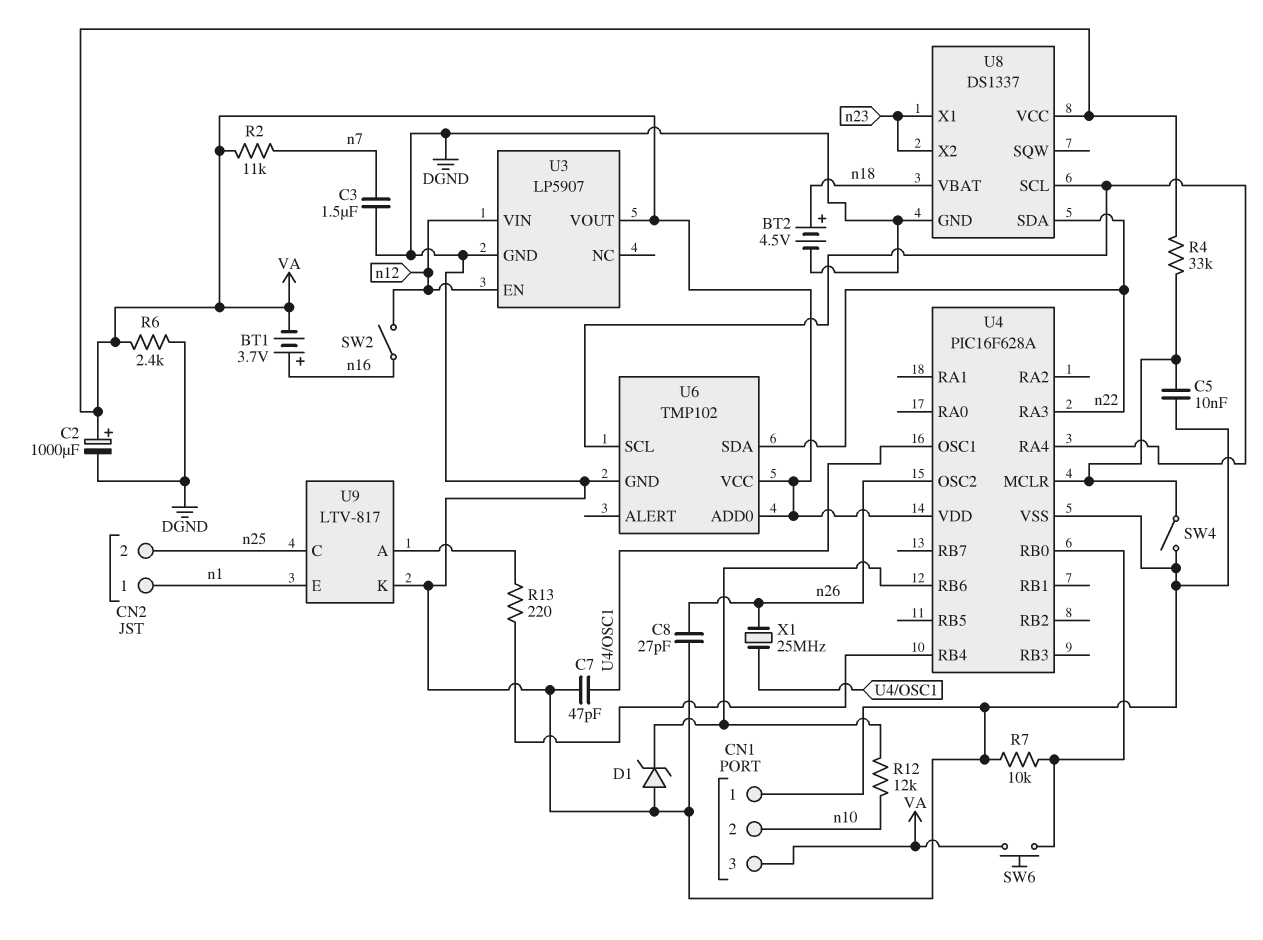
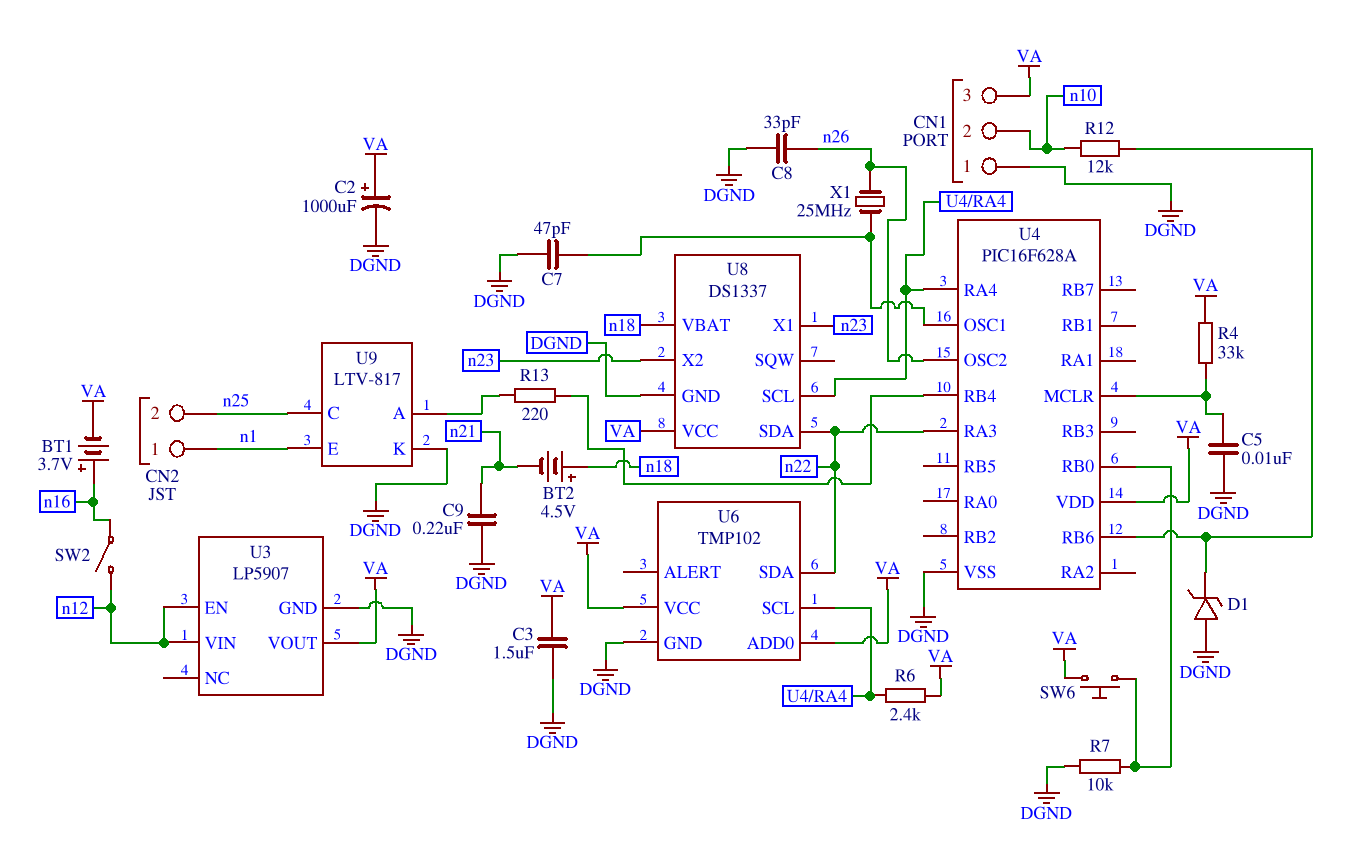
BT2: 4.5V (plus n18, minus DGND) -> 4.5V (plus n18, minus n21)
C3: 1.5uF (DGND, n7) -> 1.5uF (DGND, VA)
C8: 27pF (DGND, n26) -> 33pF (DGND, n26)
C9: none -> 220nF (DGND, n21)
R2: 11k (VA, n7) -> none
R6: 2.4k (DGND, VA) -> 2.4k (U4/RA4, VA)
SW4: switch (DGND, U4/MCLR) -> none

